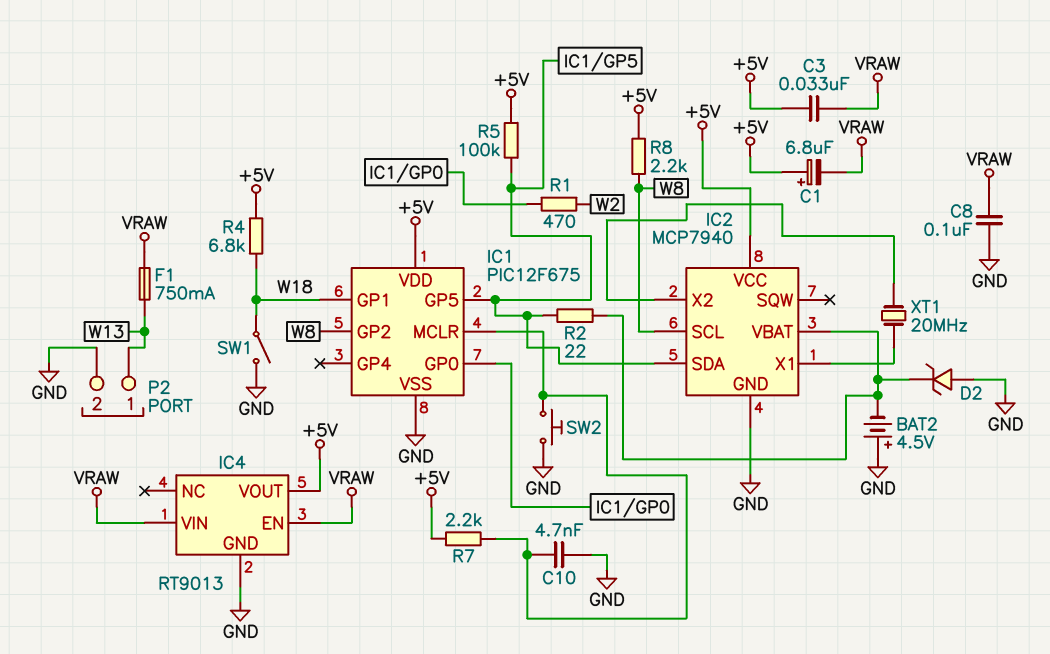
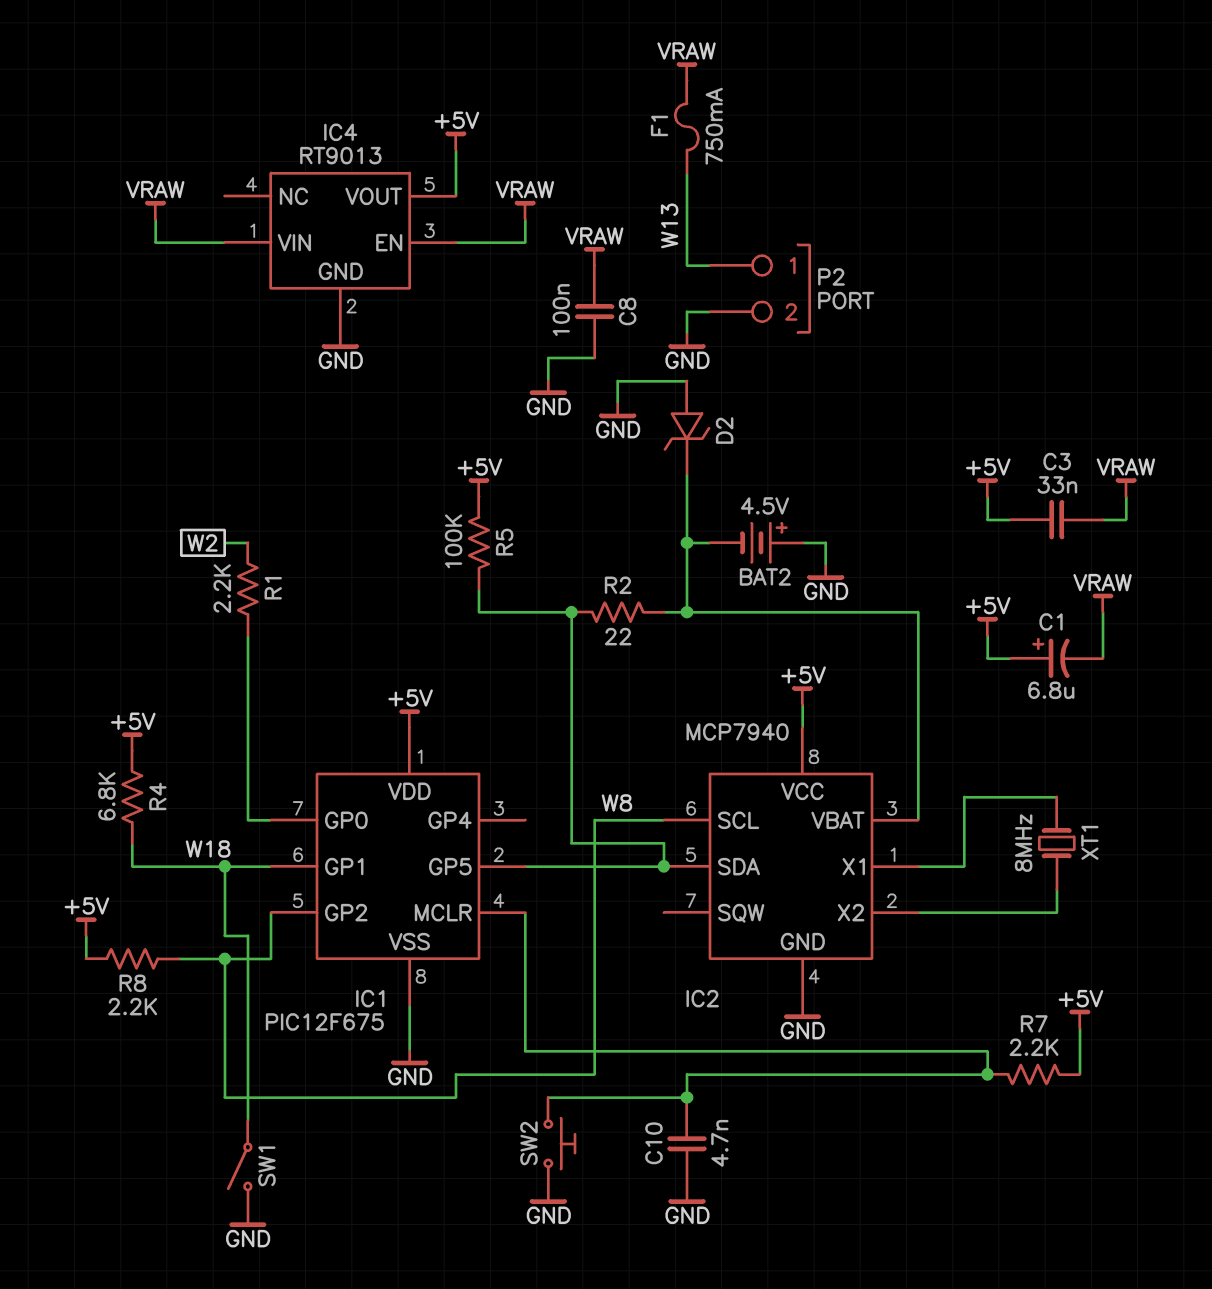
R1: 470 (IC1/GP0, W2) -> 2.2k (IC1/GP0, W2)
XT1: 20MHz (IC2/X1, IC2/X2) -> 8MHz (IC2/X1, IC2/X2)

